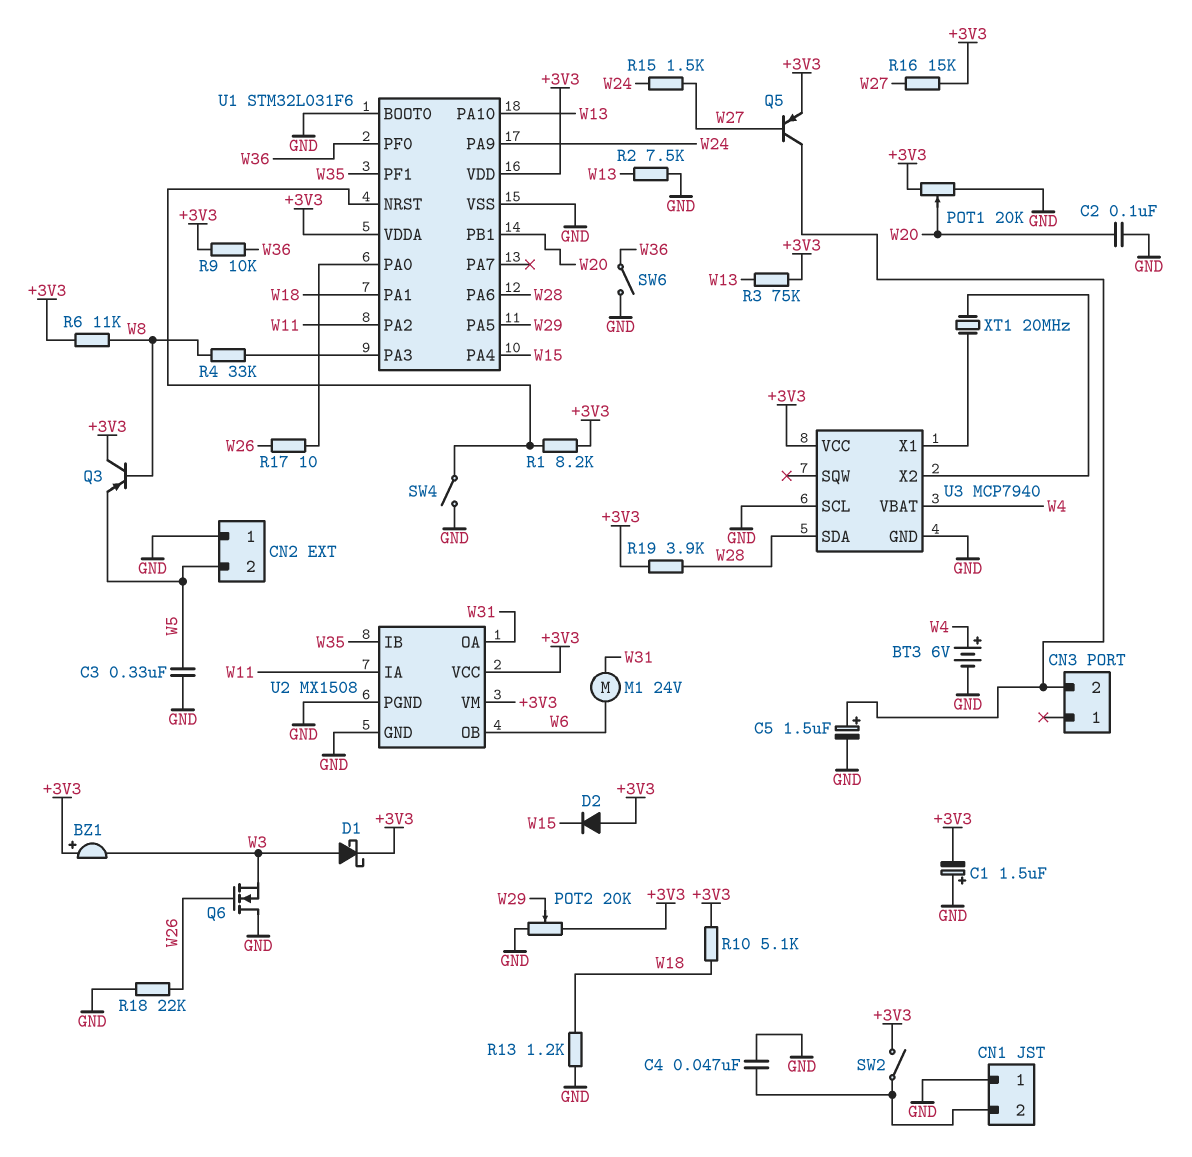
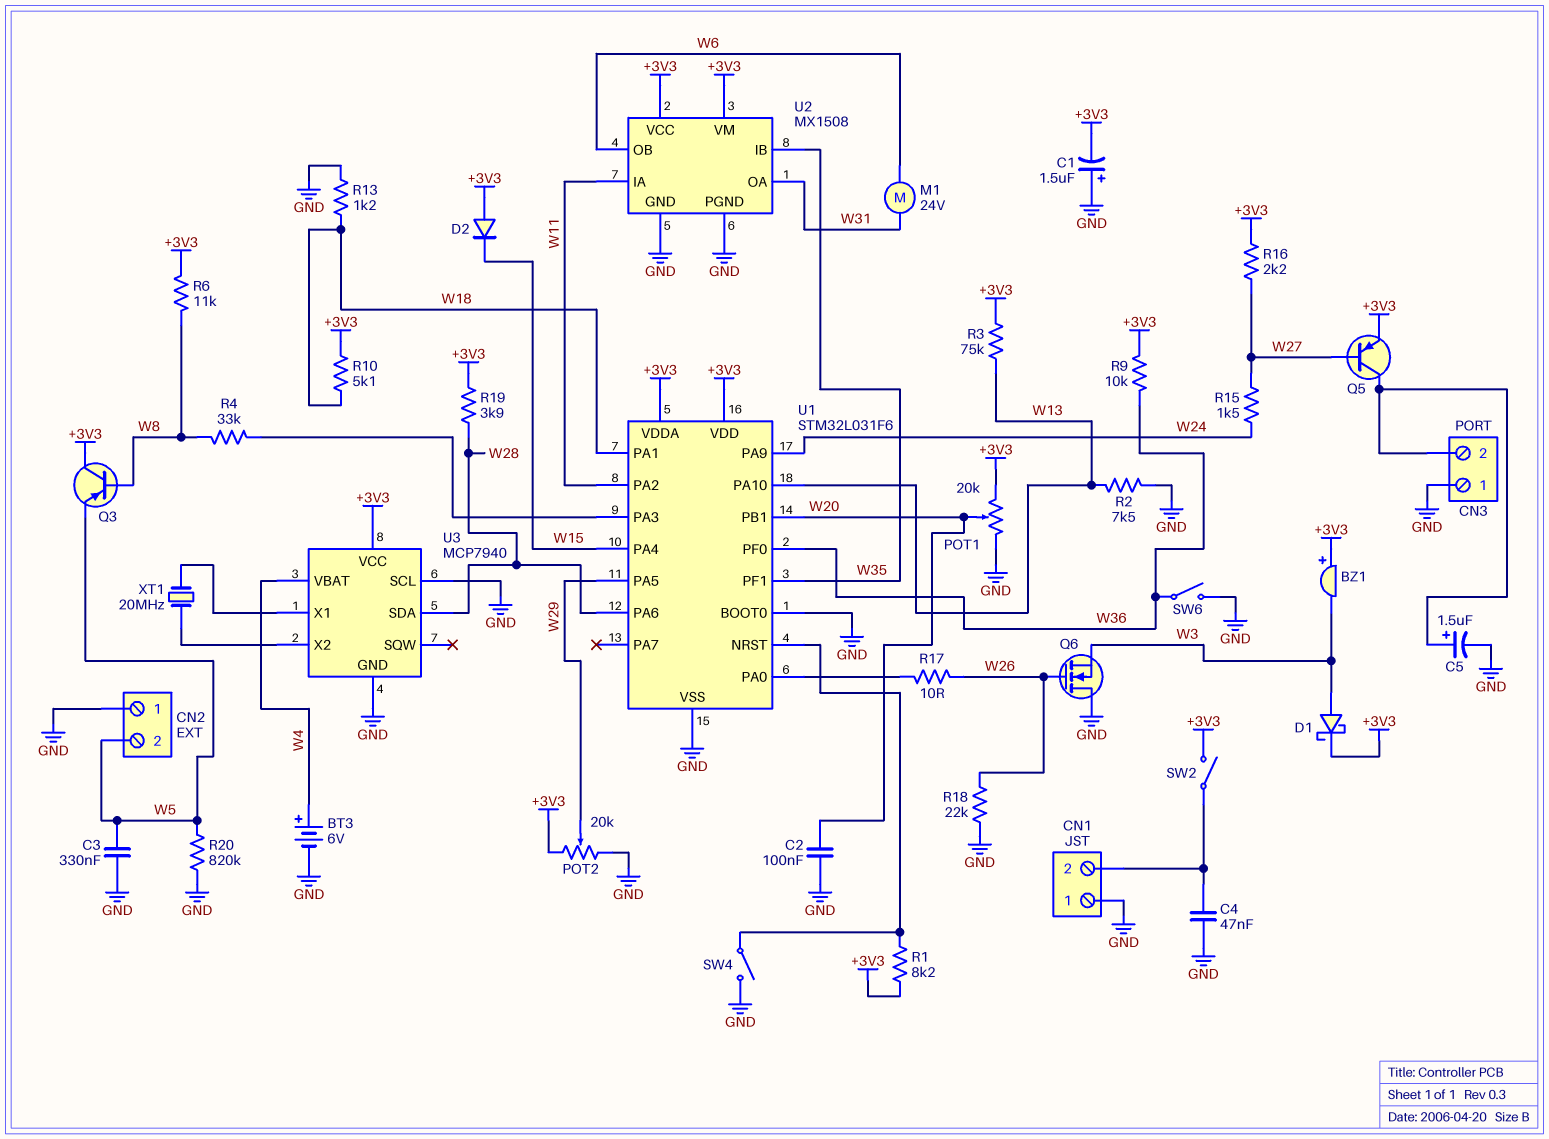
CN3 pin 1: none -> GND
R16: 15k (+3V3, W27) -> 2.2k (+3V3, W27)
R20: none -> 820k (GND, W5)

